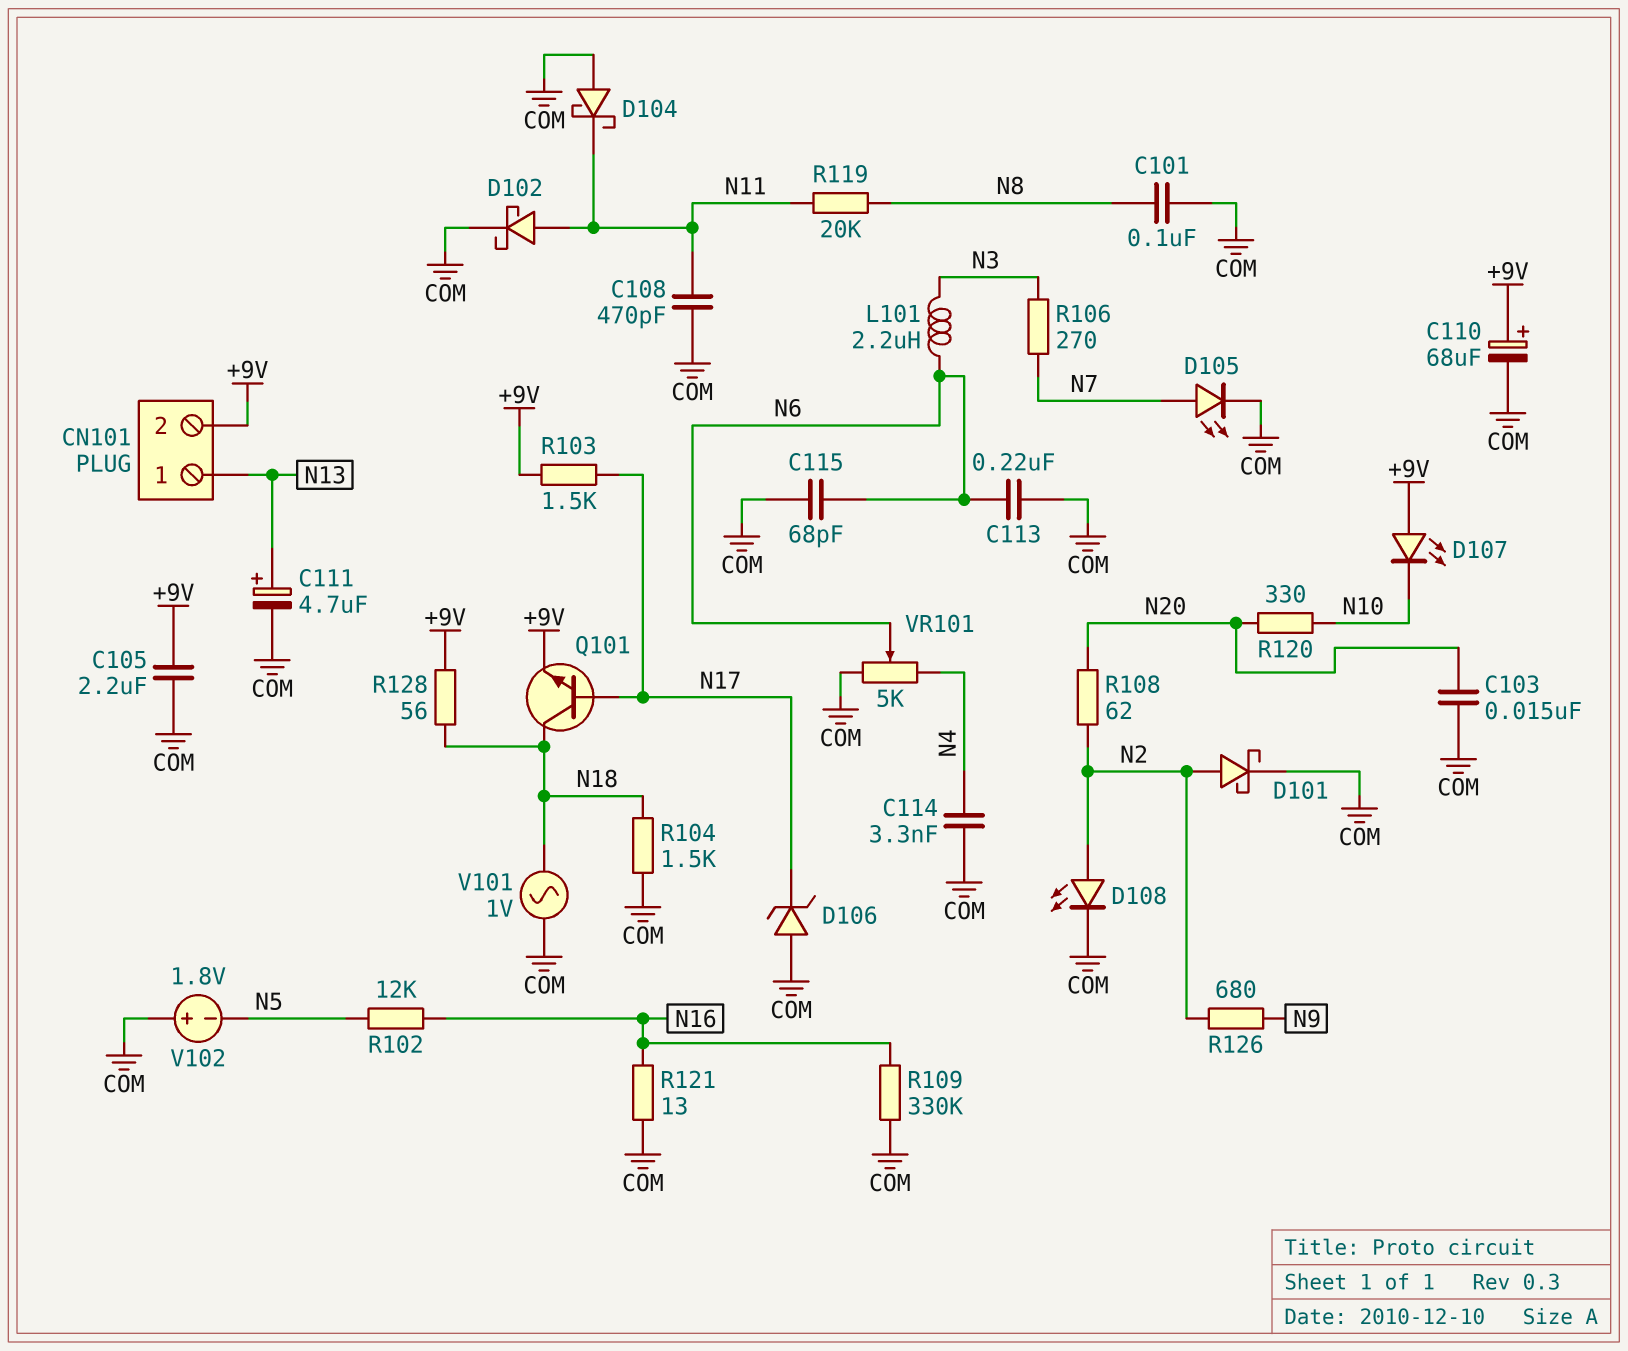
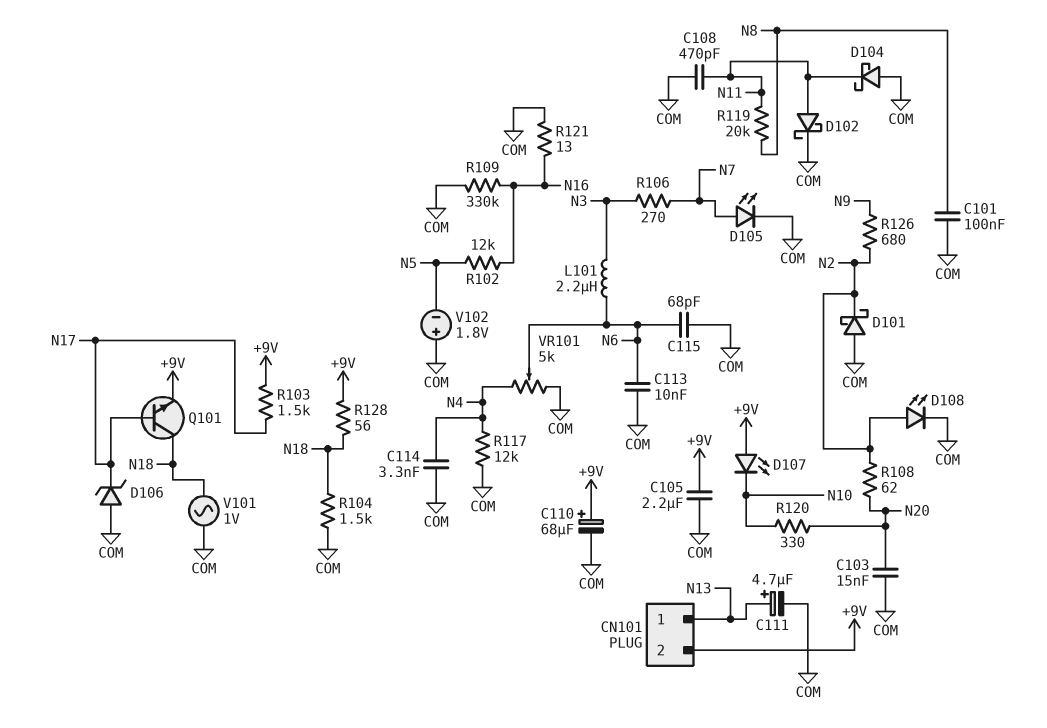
C113: 220nF (COM, N6) -> 10nF (COM, N6)
D101: schottky (A N2, K COM) -> schottky (A COM, K N2)
R117: none -> 12k (COM, N4)

